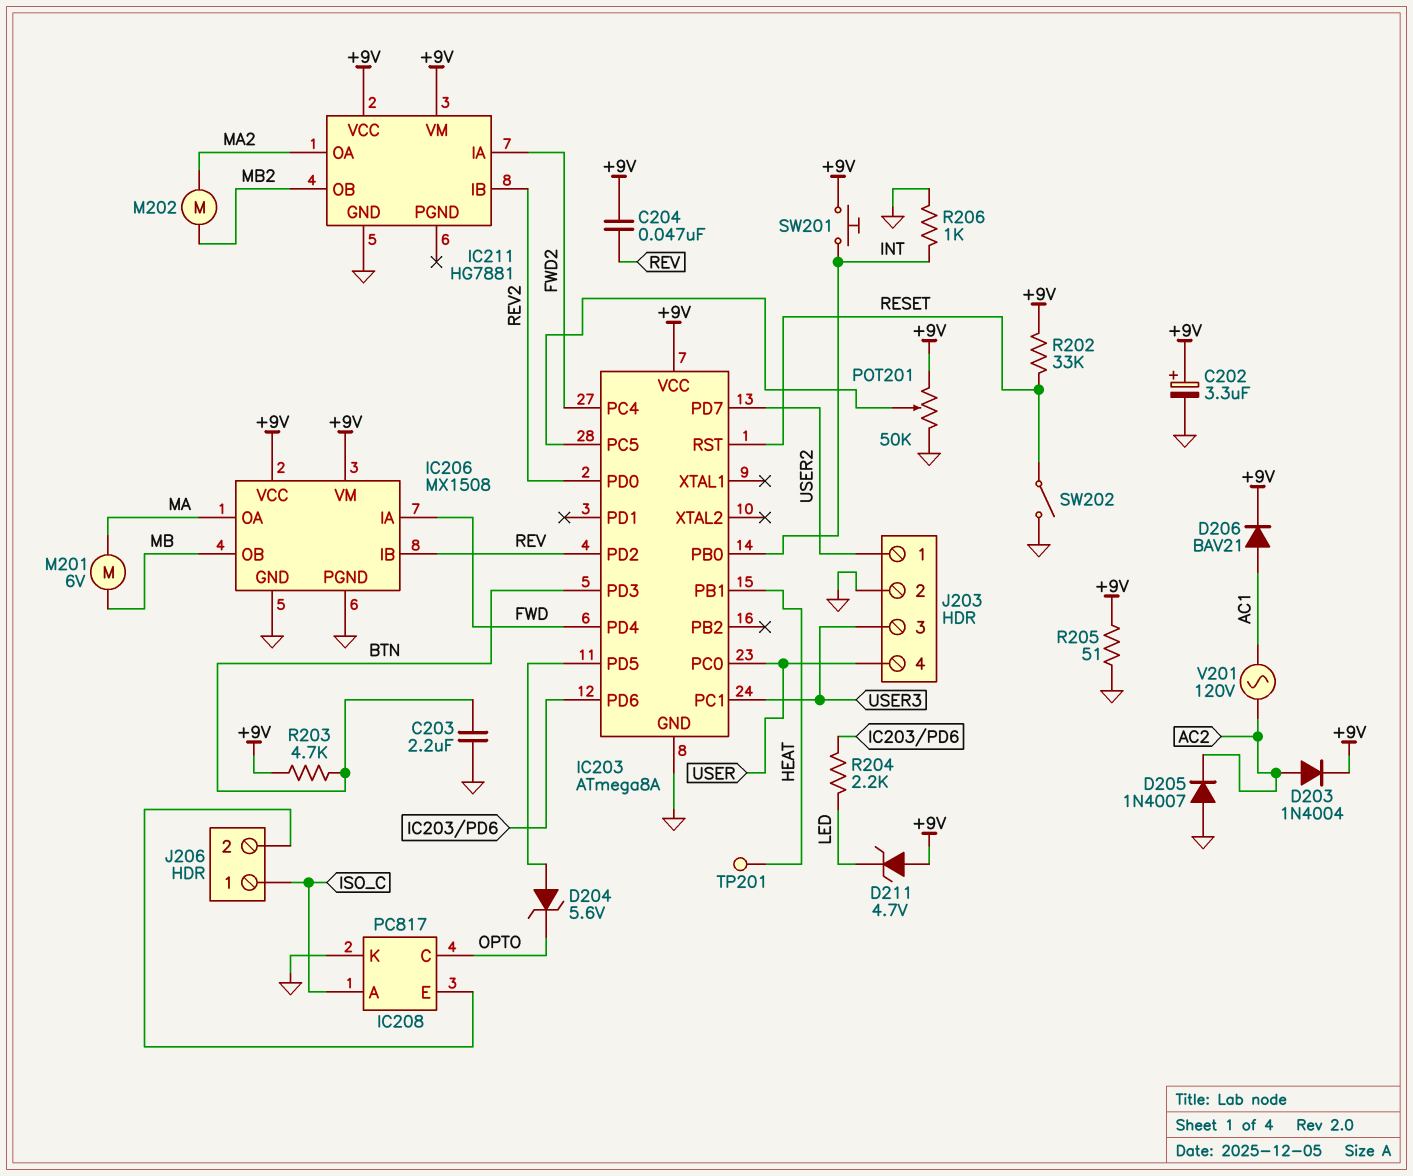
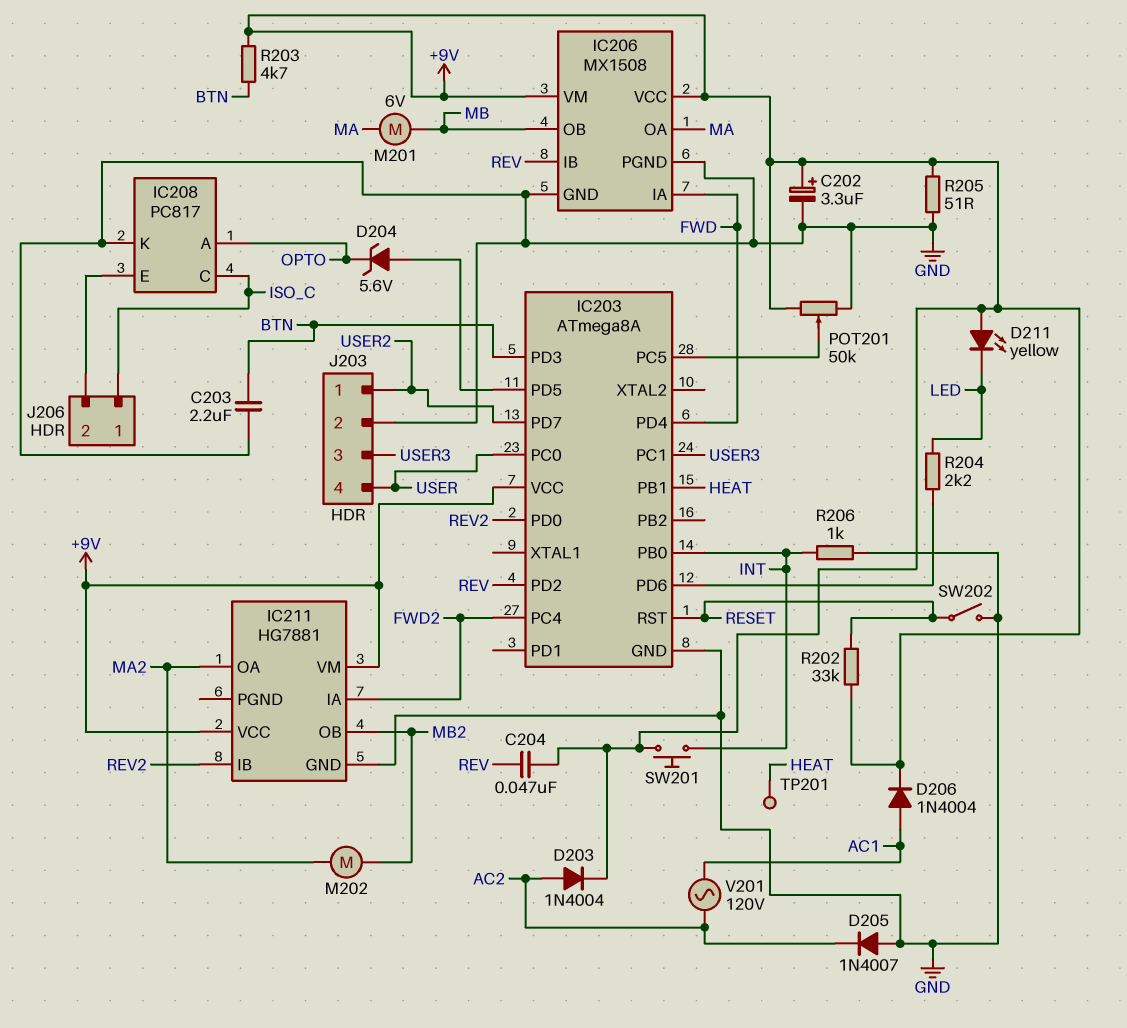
D206: diode BAV21 (A AC1, K +9V) -> diode 1N4004 (A AC1, K +9V)
D211: zener 4.7V (A +9V, K LED) -> LED yellow (A +9V, K LED)
IC208 pin A: ISO_C -> OPTO
IC208 pin C: OPTO -> ISO_C

